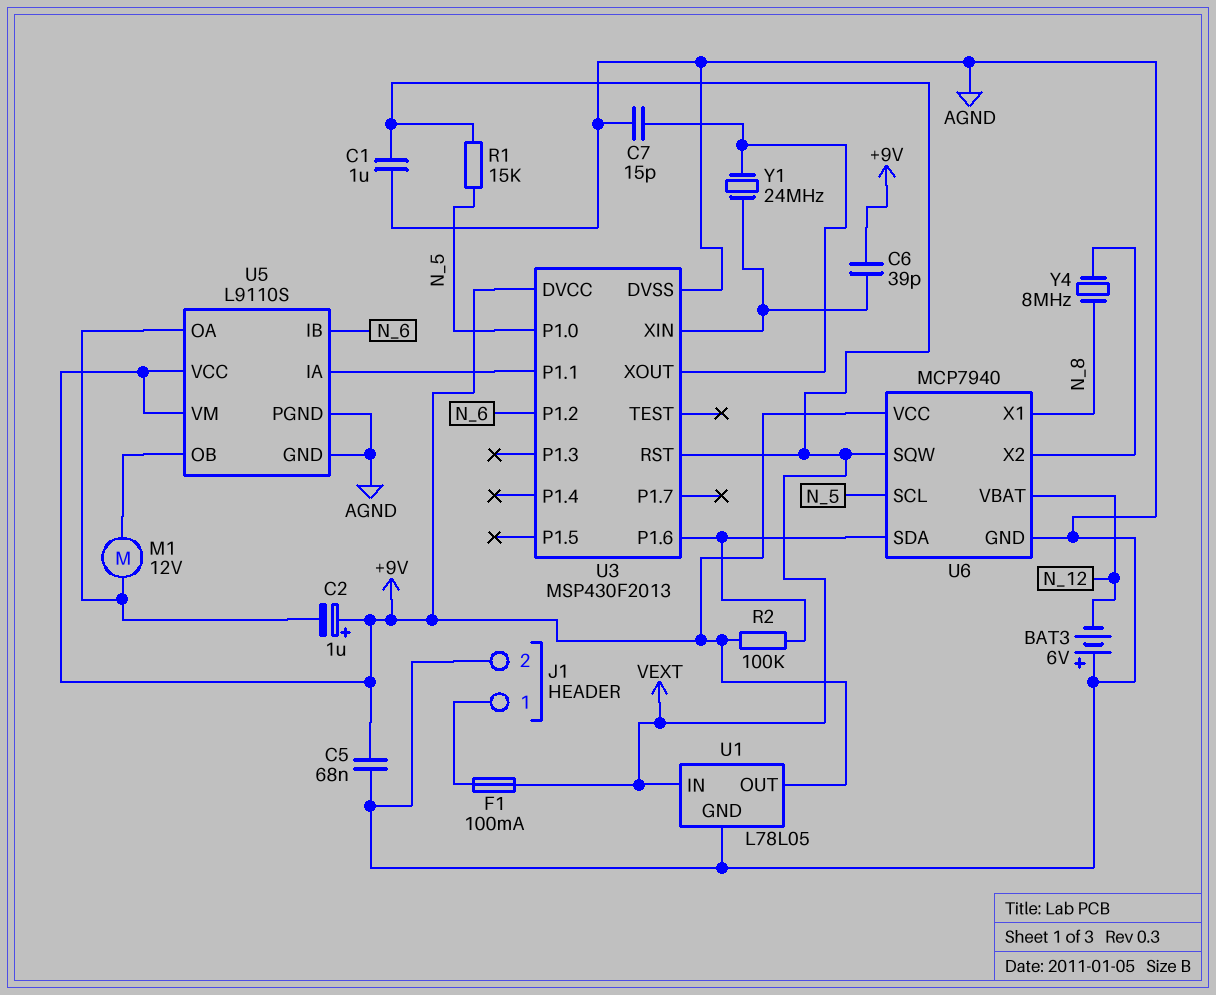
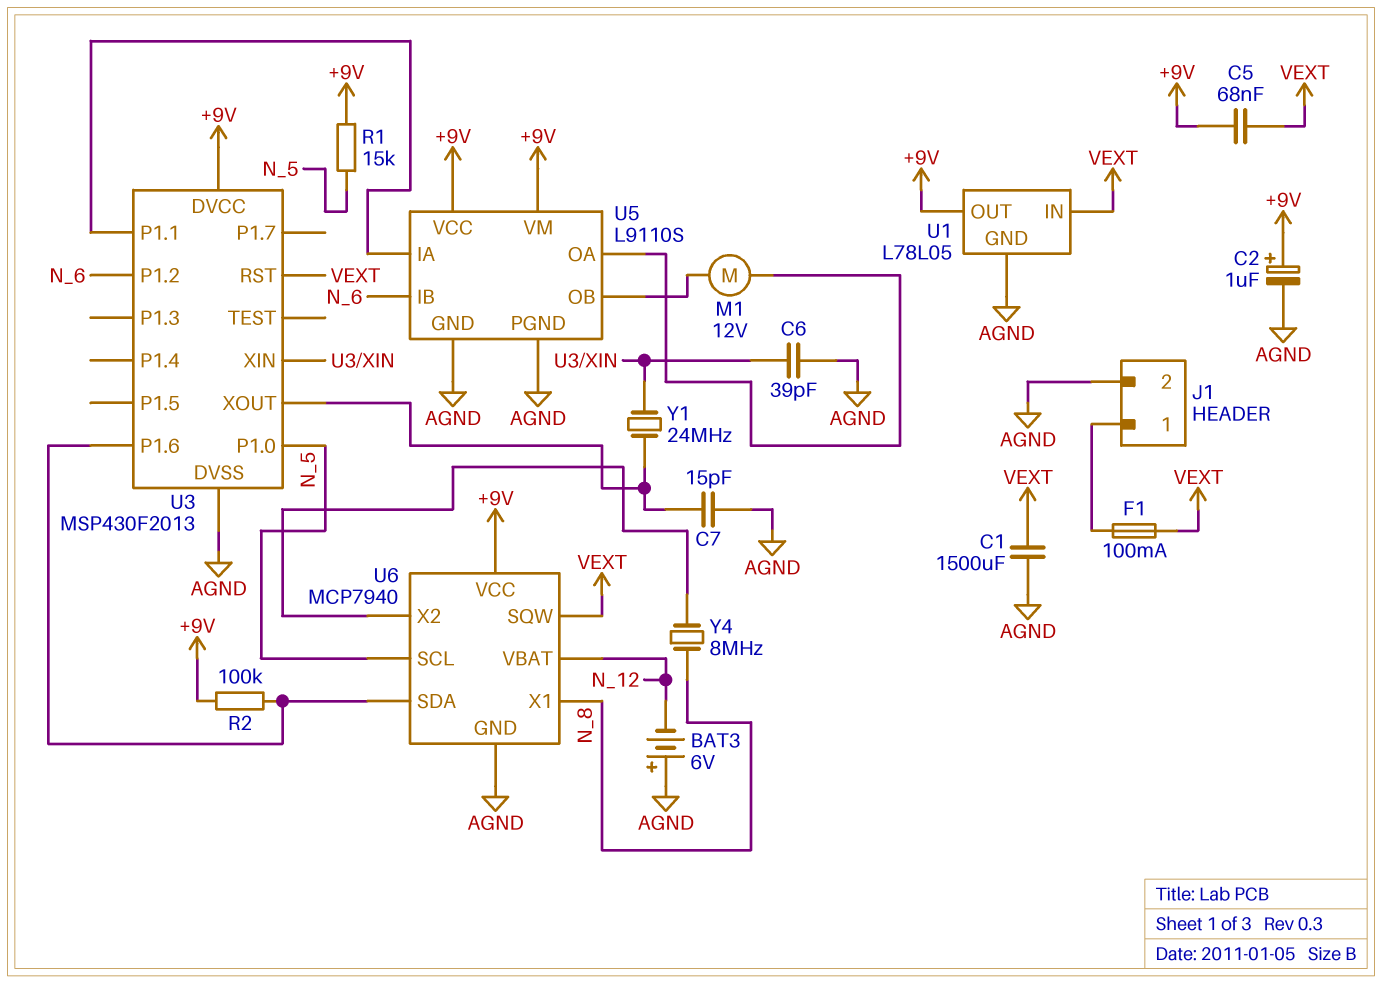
C1: 1uF (AGND, VEXT) -> 1500uF (AGND, VEXT)
C2: 1uF (plus +9V, minus U5/OA) -> 1uF (plus +9V, minus AGND)
C5: 68nF (+9V, AGND) -> 68nF (+9V, VEXT)
C6: 39pF (+9V, U3/XIN) -> 39pF (AGND, U3/XIN)
R1: 15k (N_5, VEXT) -> 15k (+9V, N_5)

